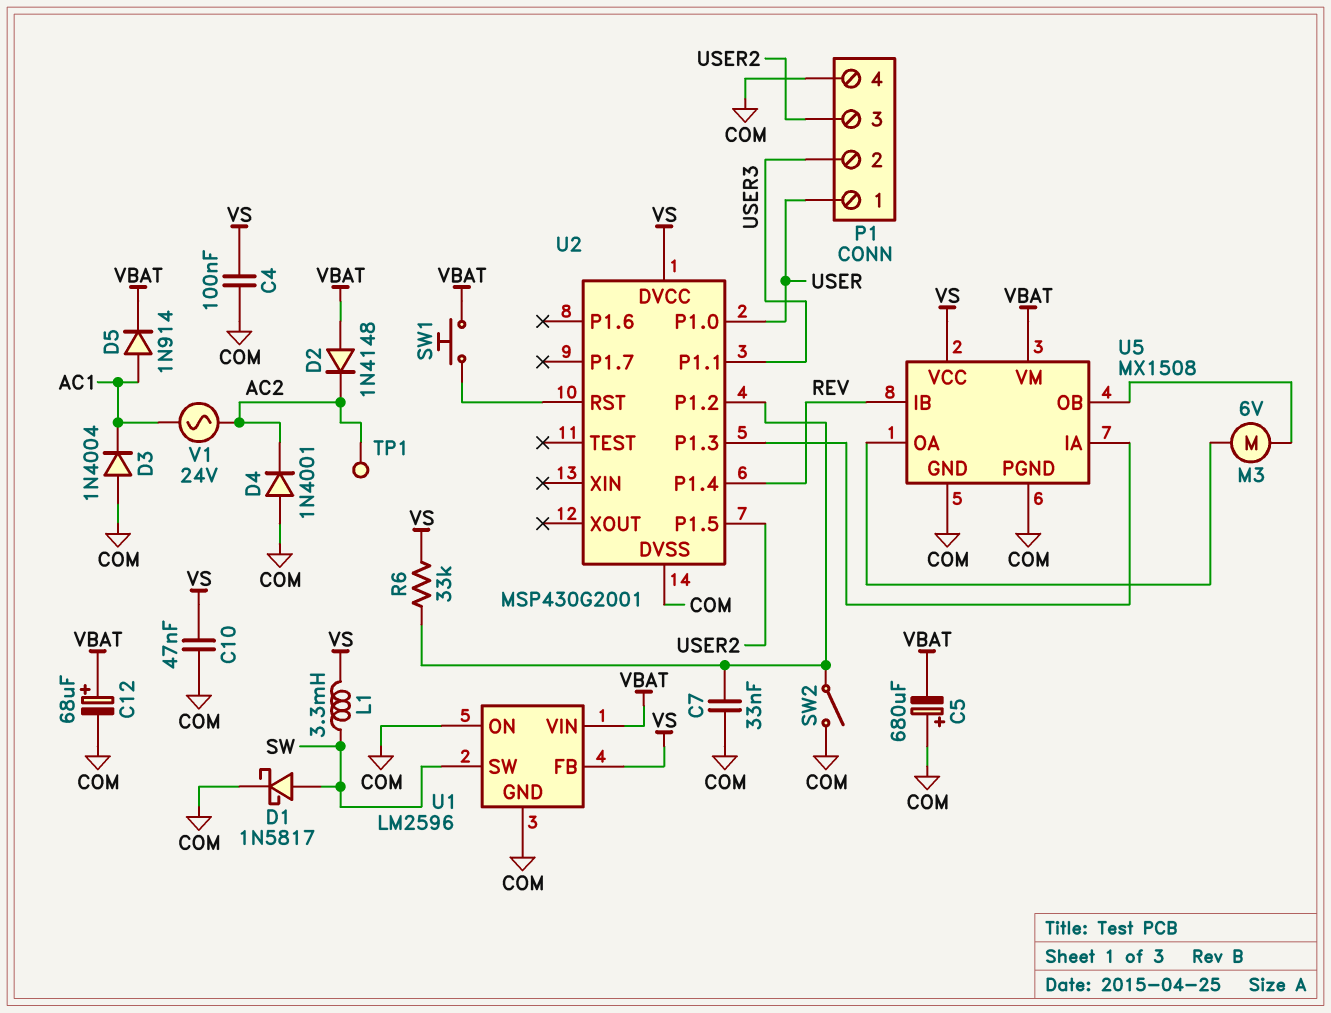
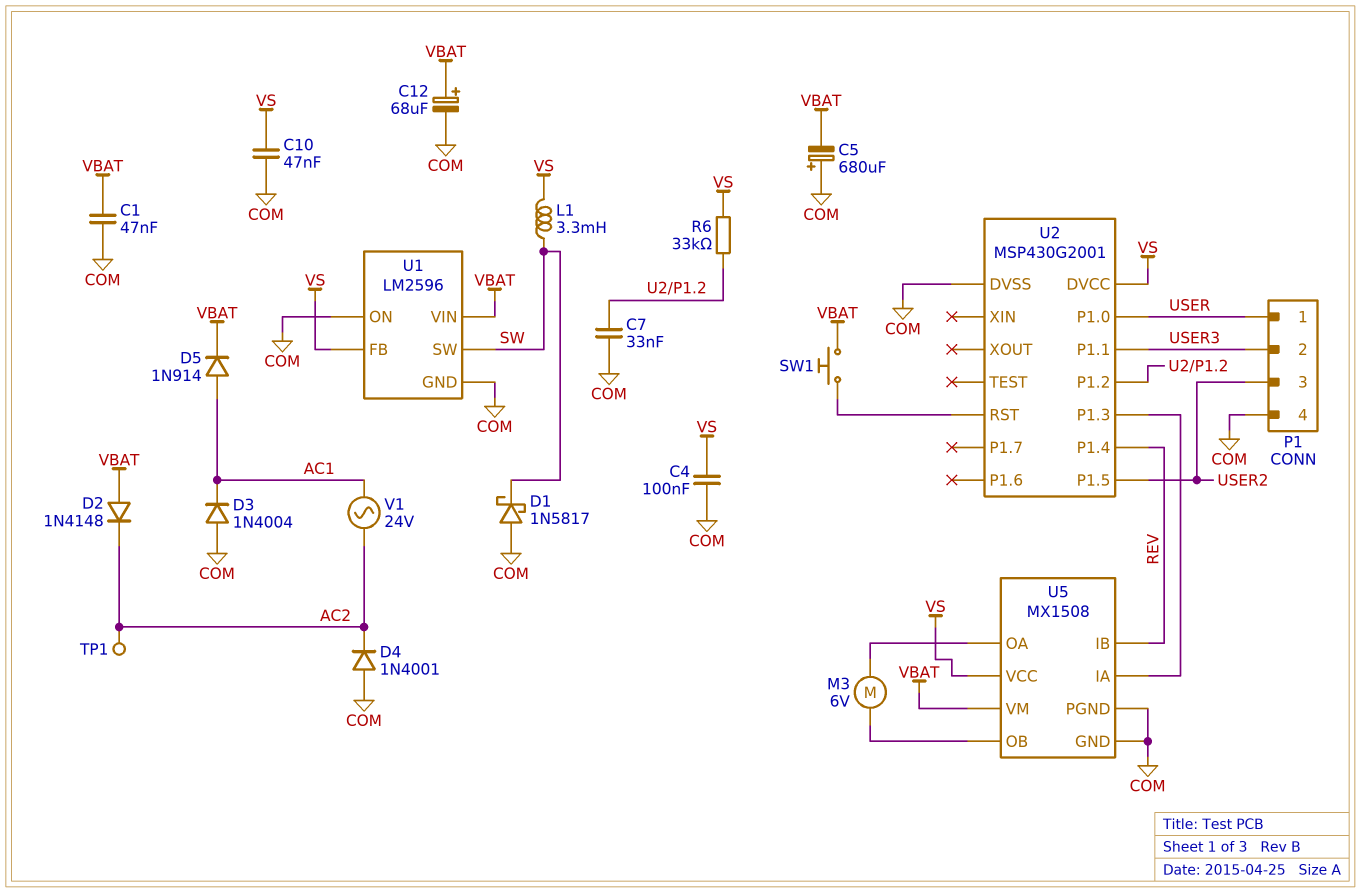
C1: none -> 47nF (COM, VBAT)
D1: schottky 1N5817 (A SW, K COM) -> schottky 1N5817 (A COM, K SW)
SW2: switch (COM, U2/P1.2) -> none

